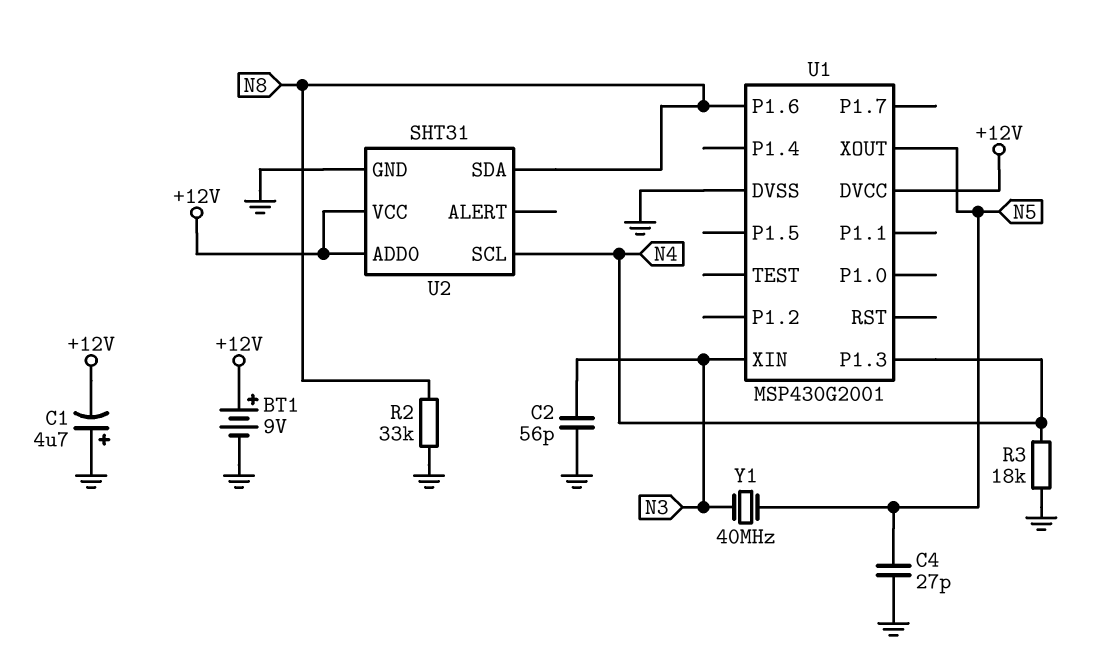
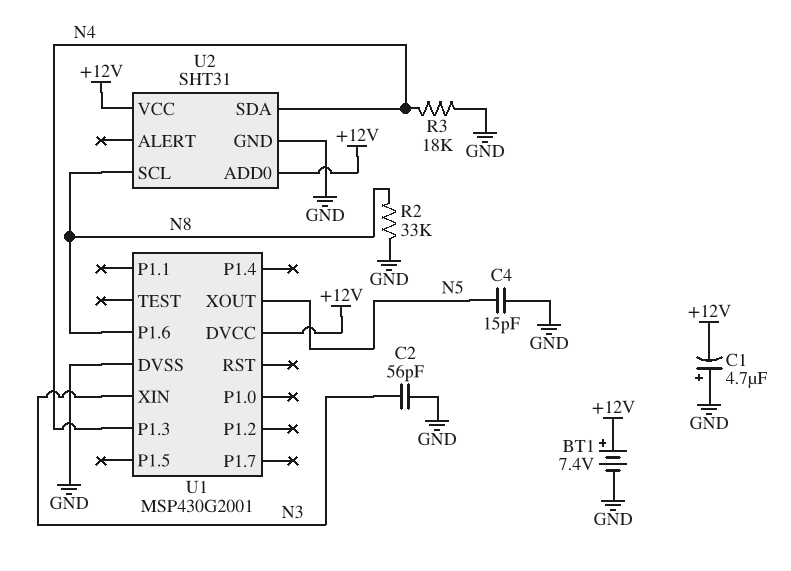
BT1: 9V (plus +12V, minus GND) -> 7.4V (plus +12V, minus GND)
C4: 27pF (GND, N5) -> 15pF (GND, N5)
U2 pin SCL: N4 -> N8
U2 pin SDA: N8 -> N4
Y1: 40MHz (N3, N5) -> none

